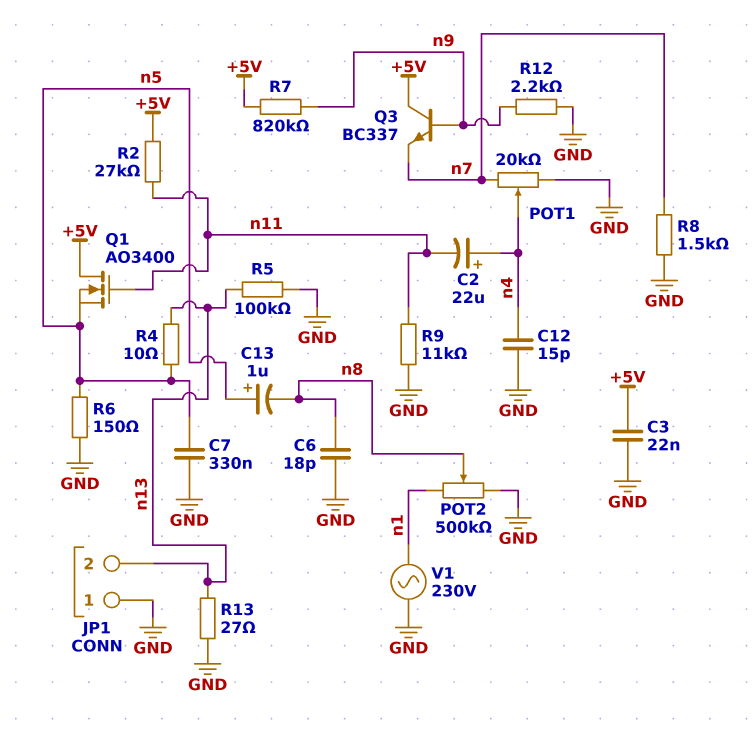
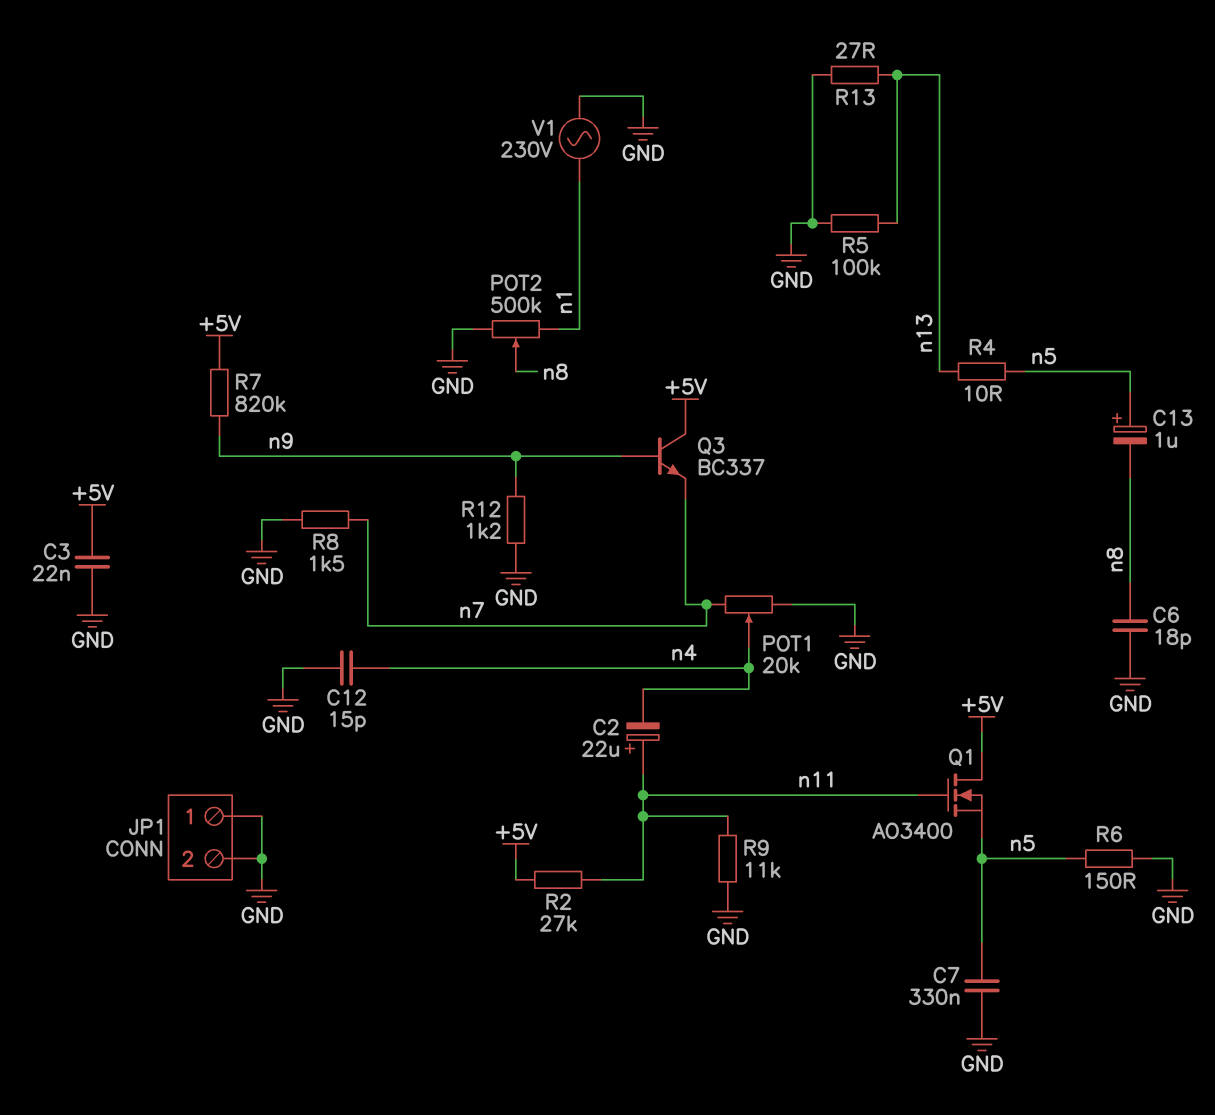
C2: 22uF (plus n4, minus n11) -> 22uF (plus n11, minus n4)
JP1 pin 2: n13 -> GND
R12: 2.2k (GND, n9) -> 1.2k (GND, n9)

